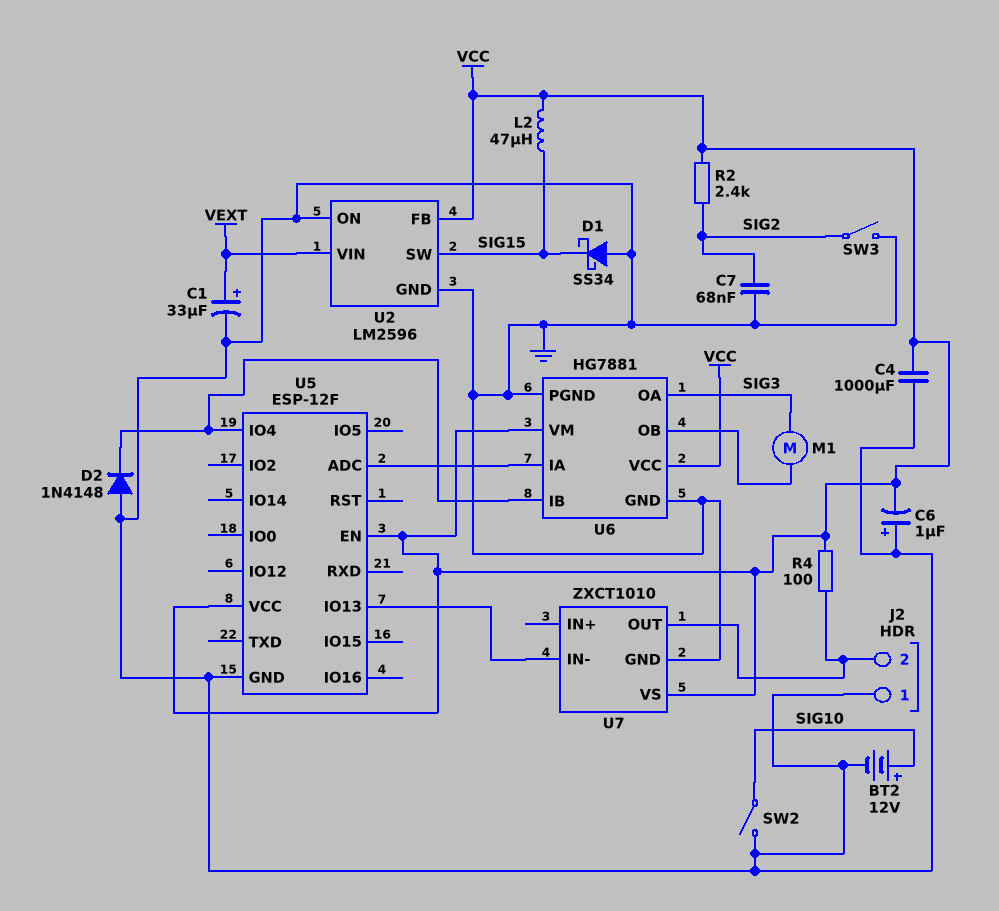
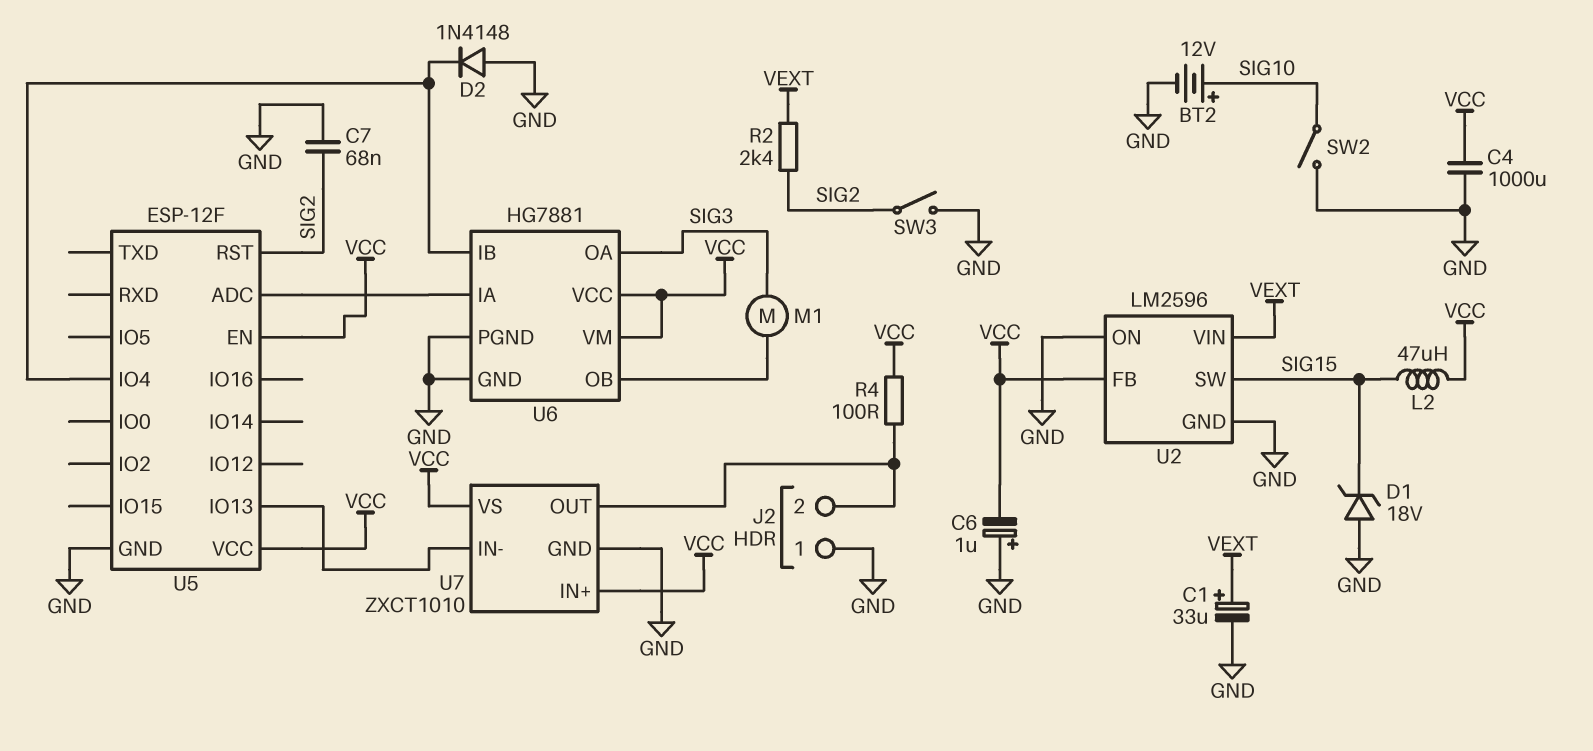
D1: schottky SS34 (A GND, K SIG15) -> zener 18V (A GND, K SIG15)
R2: 2.4k (SIG2, VCC) -> 2.4k (SIG2, VEXT)
U5 pin RST: none -> SIG2
U7 pin IN+: none -> VCC

